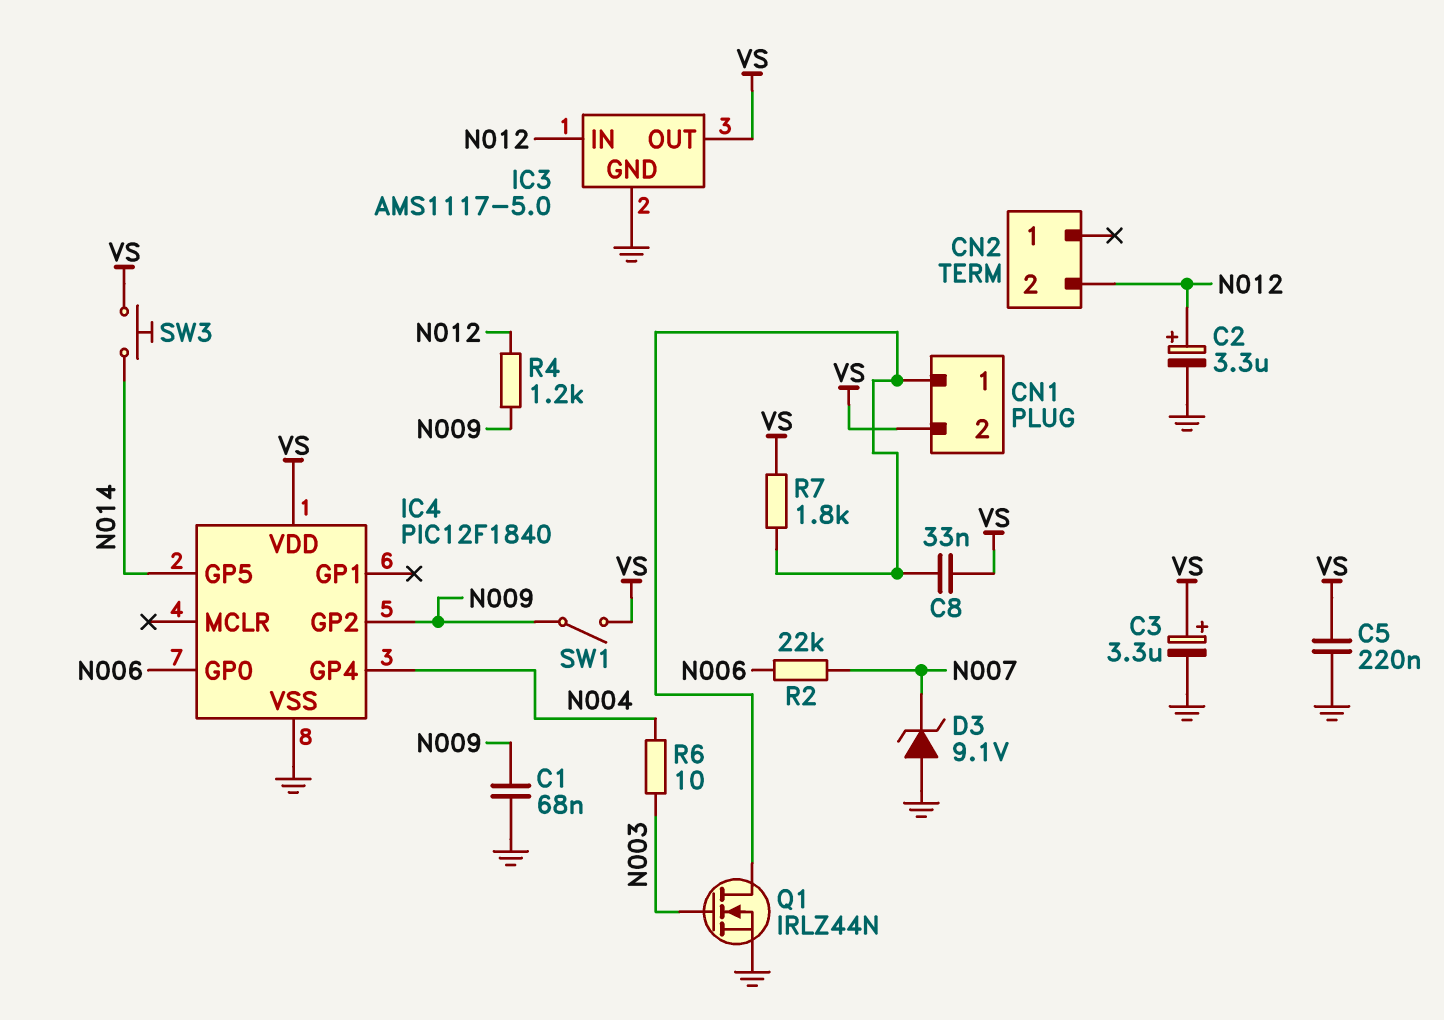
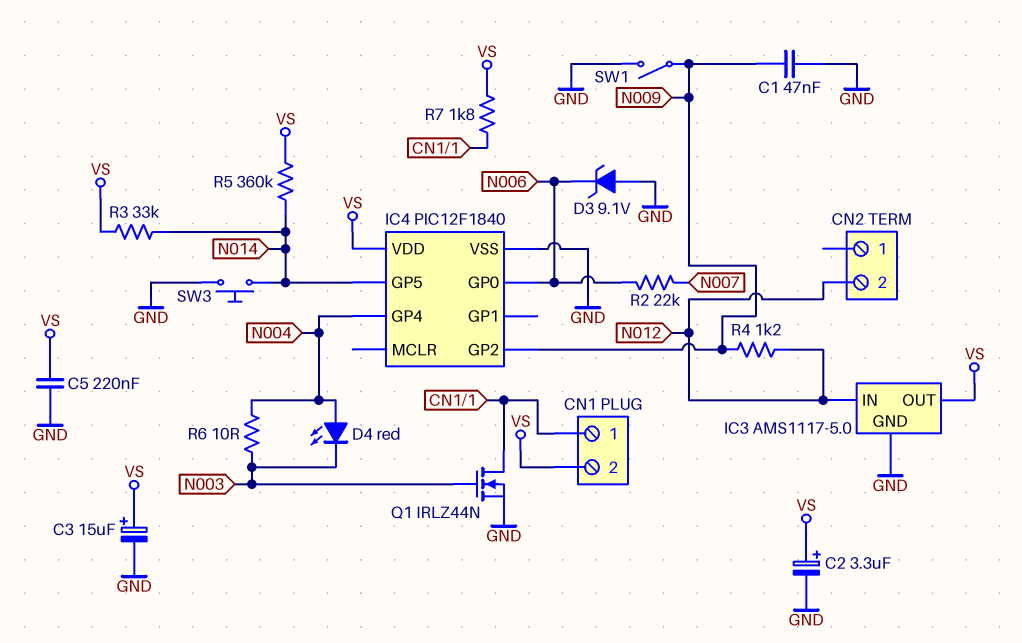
C1: 68nF (GND, N009) -> 47nF (GND, N009)
C2: 3.3uF (plus N012, minus GND) -> 3.3uF (plus VS, minus GND)
C3: 3.3uF (plus VS, minus GND) -> 15uF (plus VS, minus GND)
C8: 33nF (CN1/1, VS) -> none
D3: zener 9.1V (A GND, K N007) -> zener 9.1V (A GND, K N006)
D4: none -> LED red (A N004, K N003)
R3: none -> 33k (N014, VS)
R5: none -> 360k (N014, VS)
SW1: switch (N009, VS) -> switch (GND, N009)
SW3: button (N014, VS) -> button (GND, N014)

